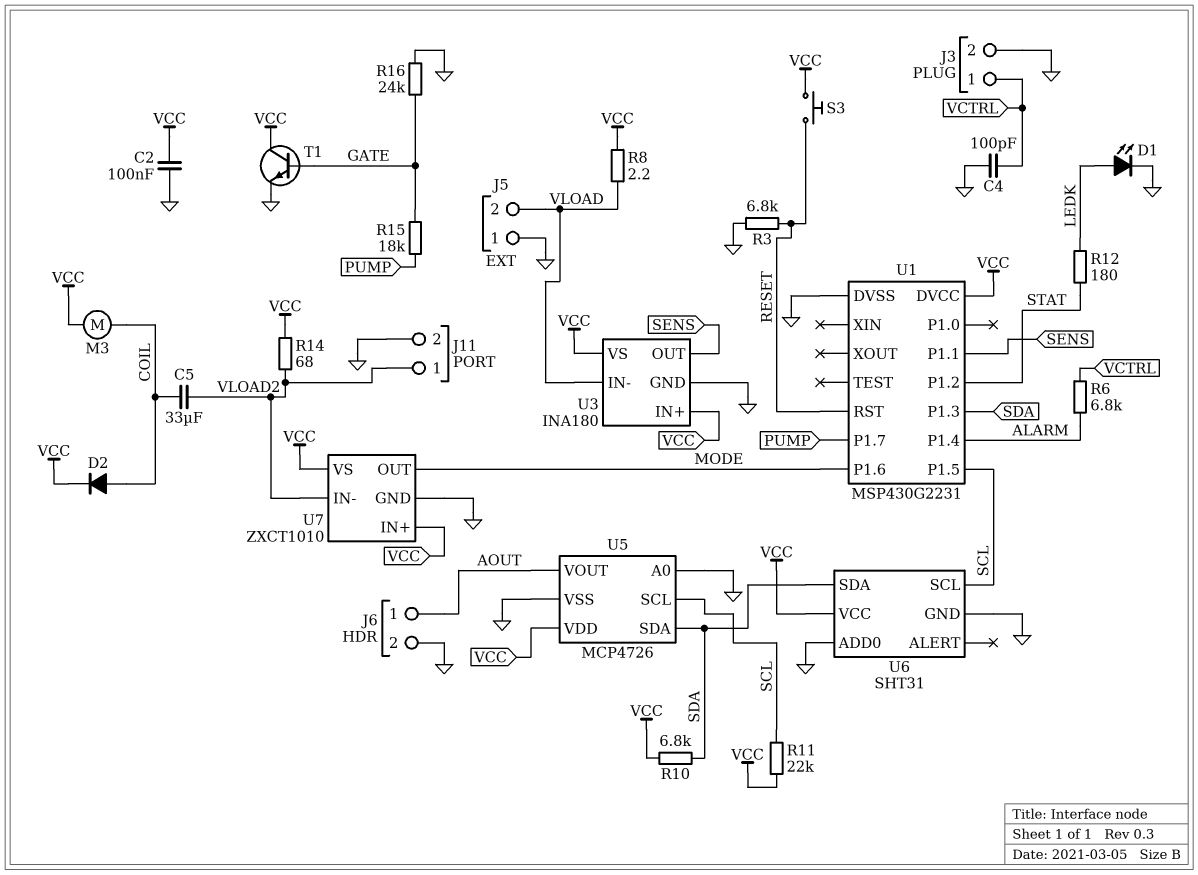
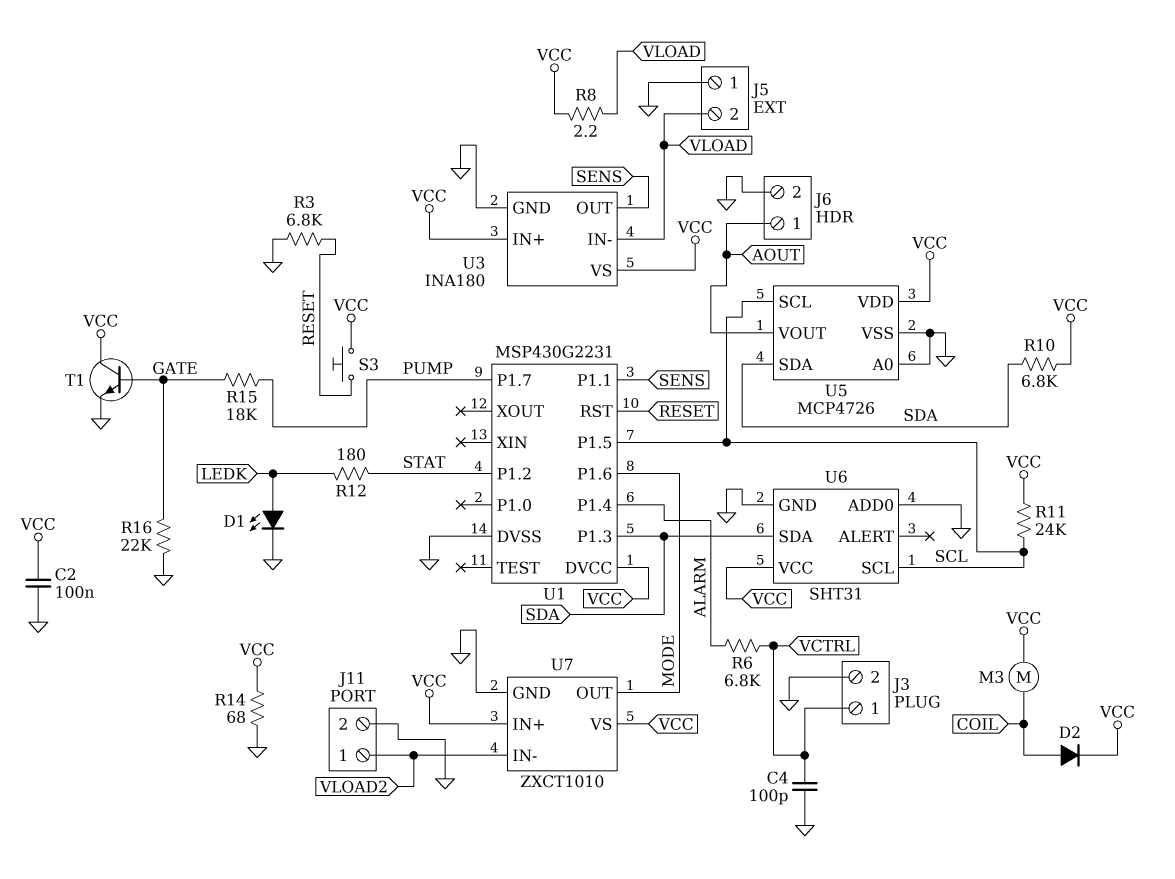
C5: 33uF (COIL, VLOAD2) -> none
R11: 22k (SCL, VCC) -> 24k (SCL, VCC)
R14: 68 (VCC, VLOAD2) -> 68 (GND, VCC)
R16: 24k (GATE, GND) -> 22k (GATE, GND)

